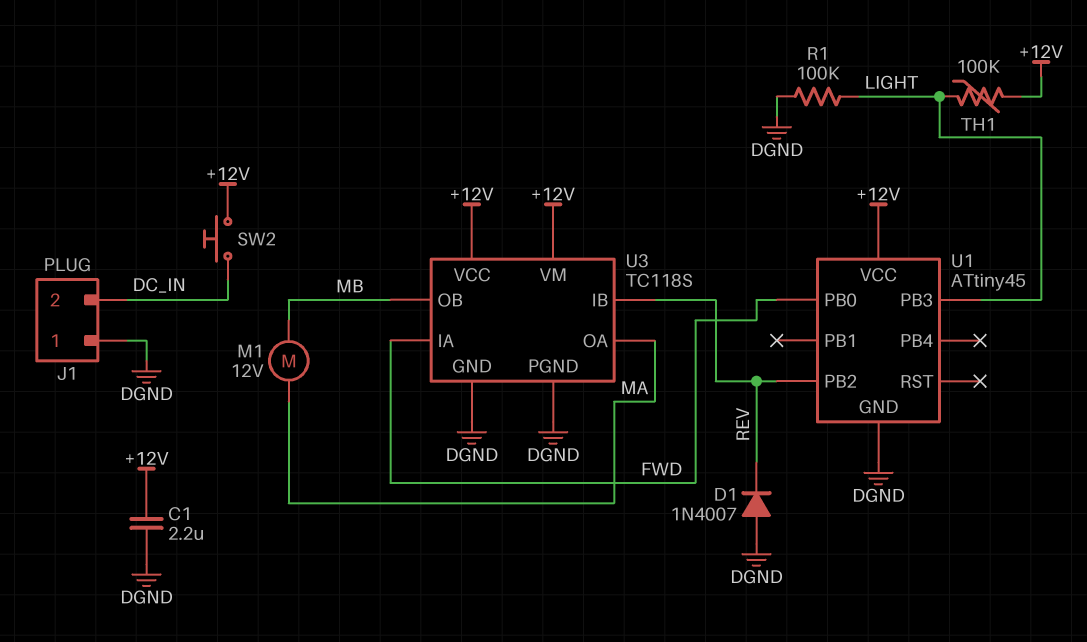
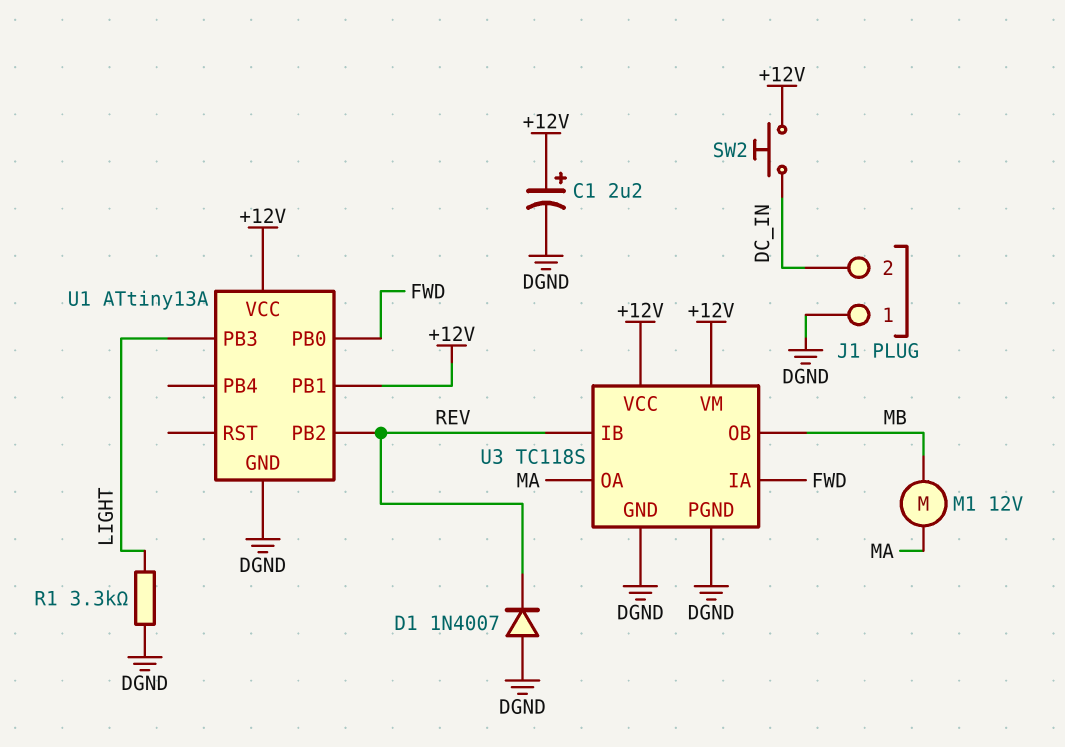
C1: 2.2uF (+12V, DGND) -> 2.2uF (plus +12V, minus DGND)
R1: 100k (DGND, LIGHT) -> 3.3k (DGND, LIGHT)
TH1: 100k (+12V, LIGHT) -> none
U1: ATtiny45 -> ATtiny13A
U1 pin PB1: none -> +12V

